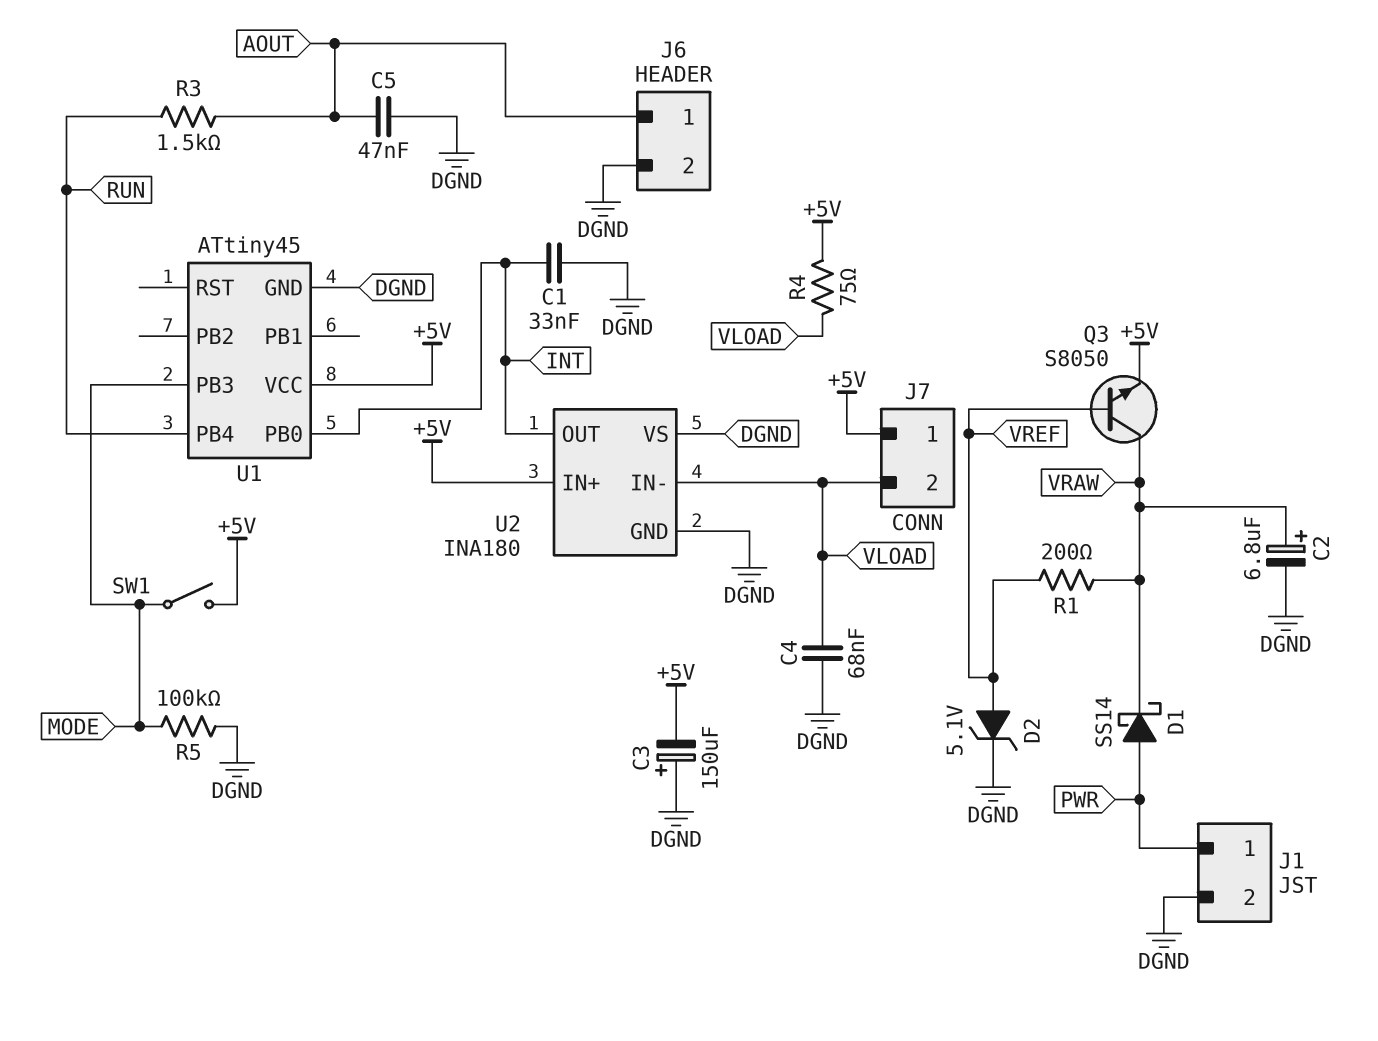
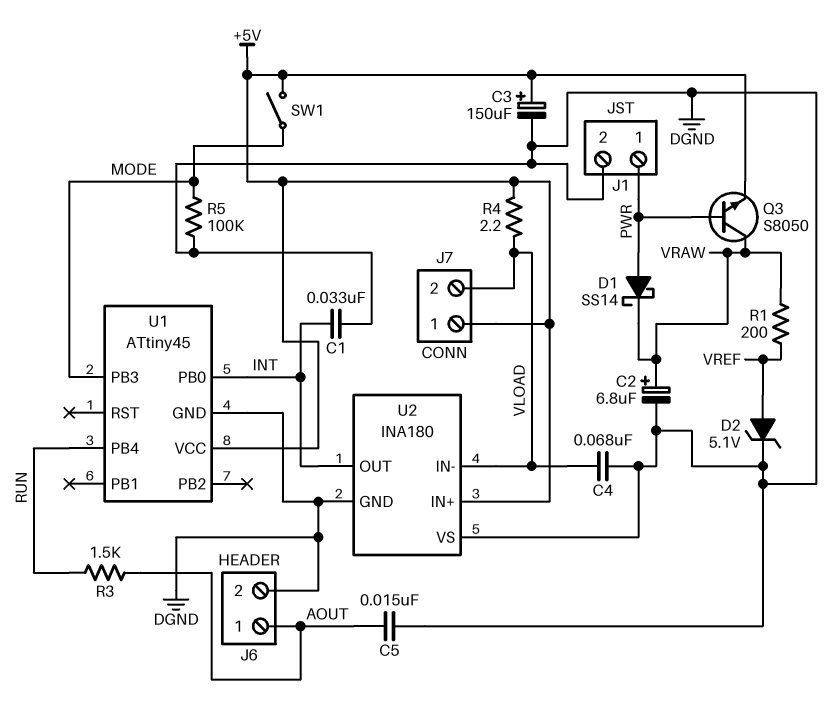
C3: 150uF (plus DGND, minus +5V) -> 150uF (plus +5V, minus DGND)
C5: 47nF (AOUT, DGND) -> 15nF (AOUT, DGND)
Q3: NPN S8050 (B VREF, C VRAW, E +5V) -> NPN S8050 (B PWR, C VRAW, E +5V)
R4: 75 (+5V, VLOAD) -> 2.2 (+5V, VLOAD)

